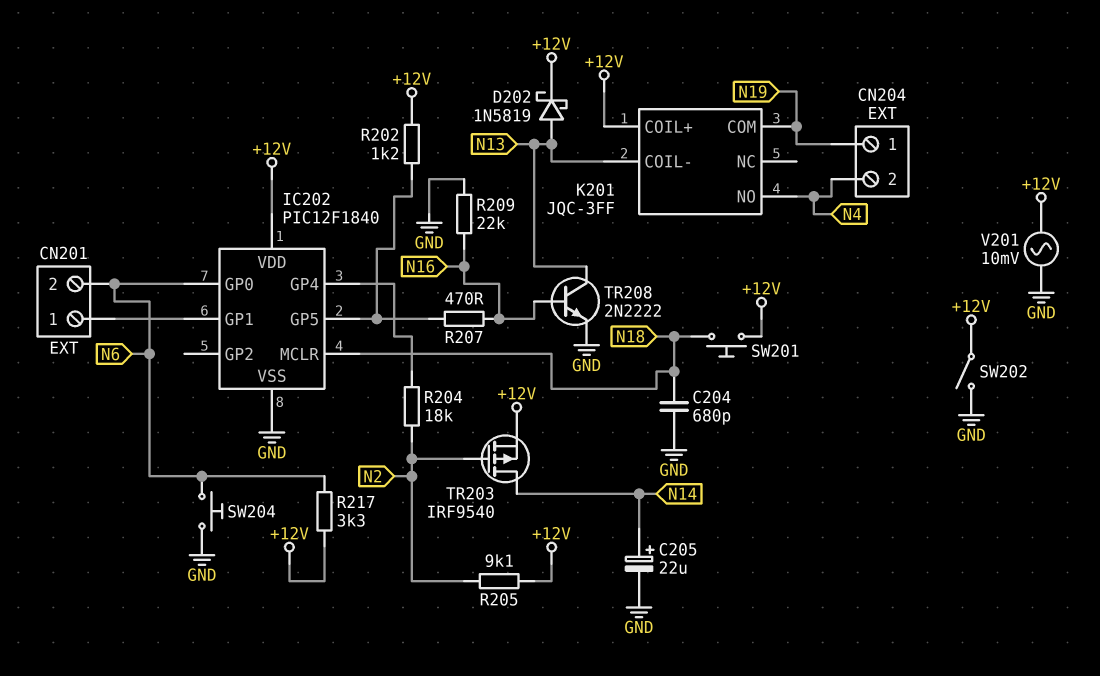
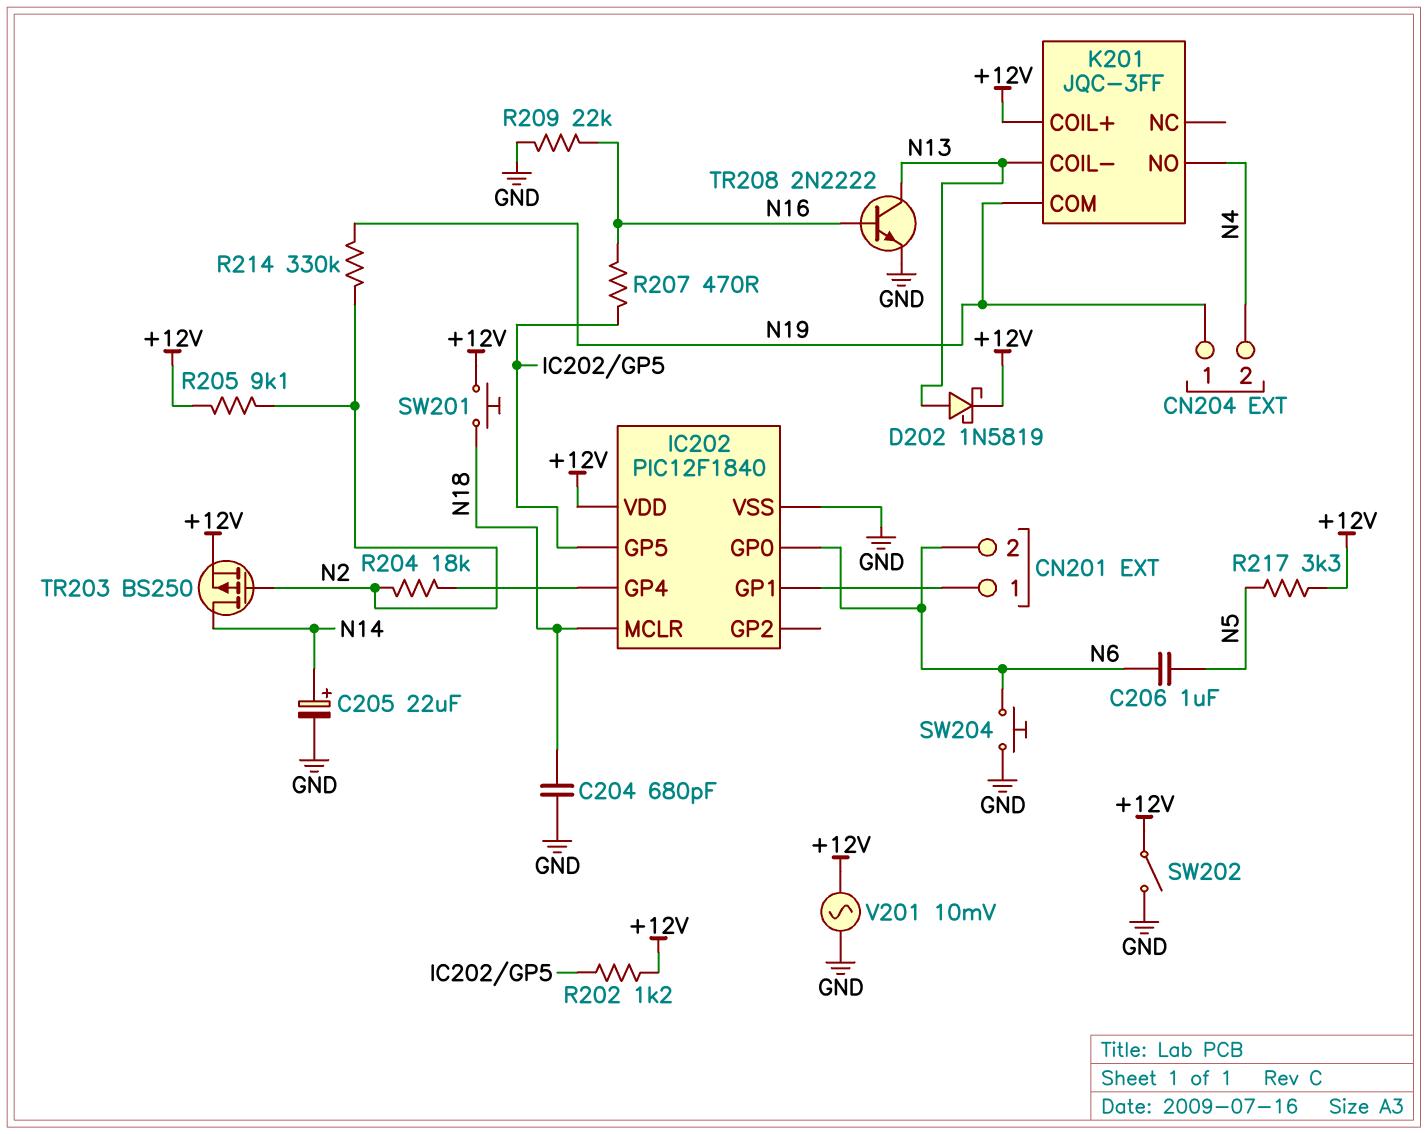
C206: none -> 1uF (N5, N6)
R214: none -> 330k (N2, N19)
R217: 3.3k (+12V, N6) -> 3.3k (+12V, N5)
TR203: PMOS IRF9540 (G N2, D N14, S +12V) -> PMOS BS250 (G N2, D N14, S +12V)

